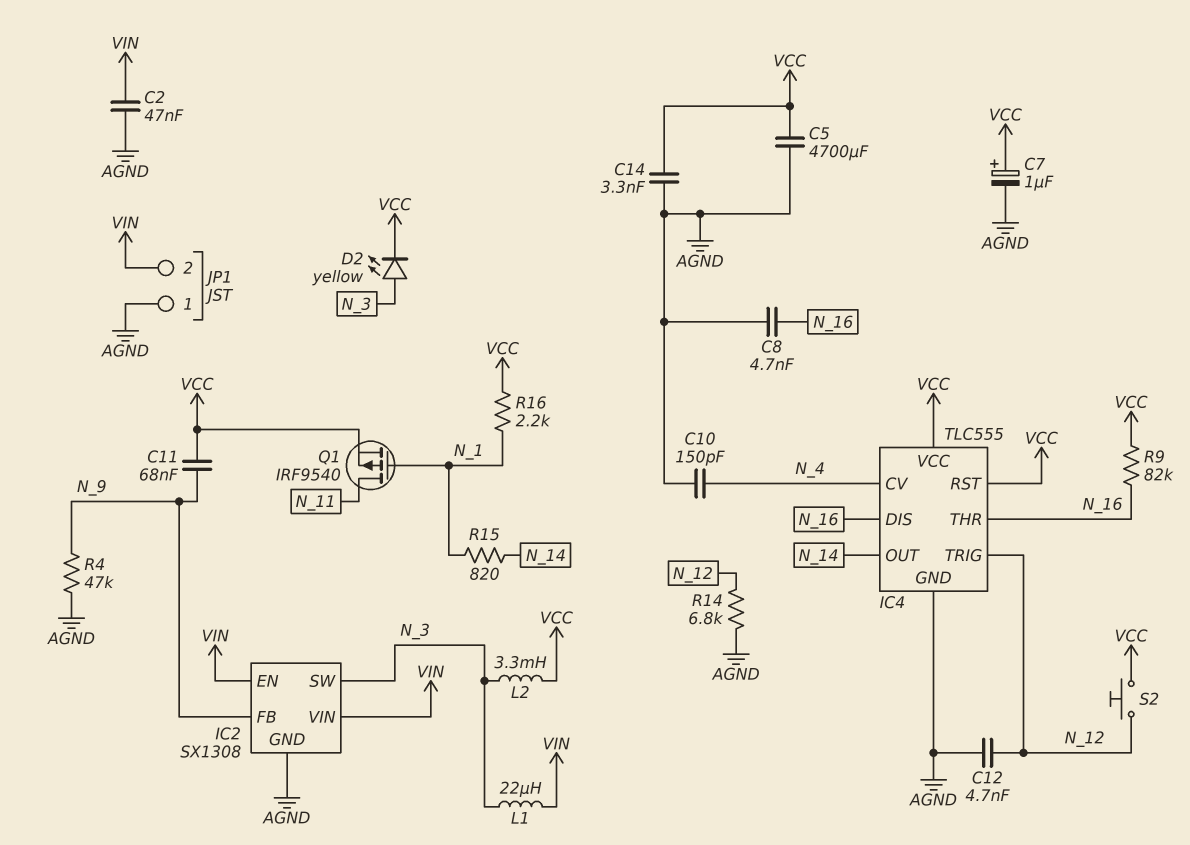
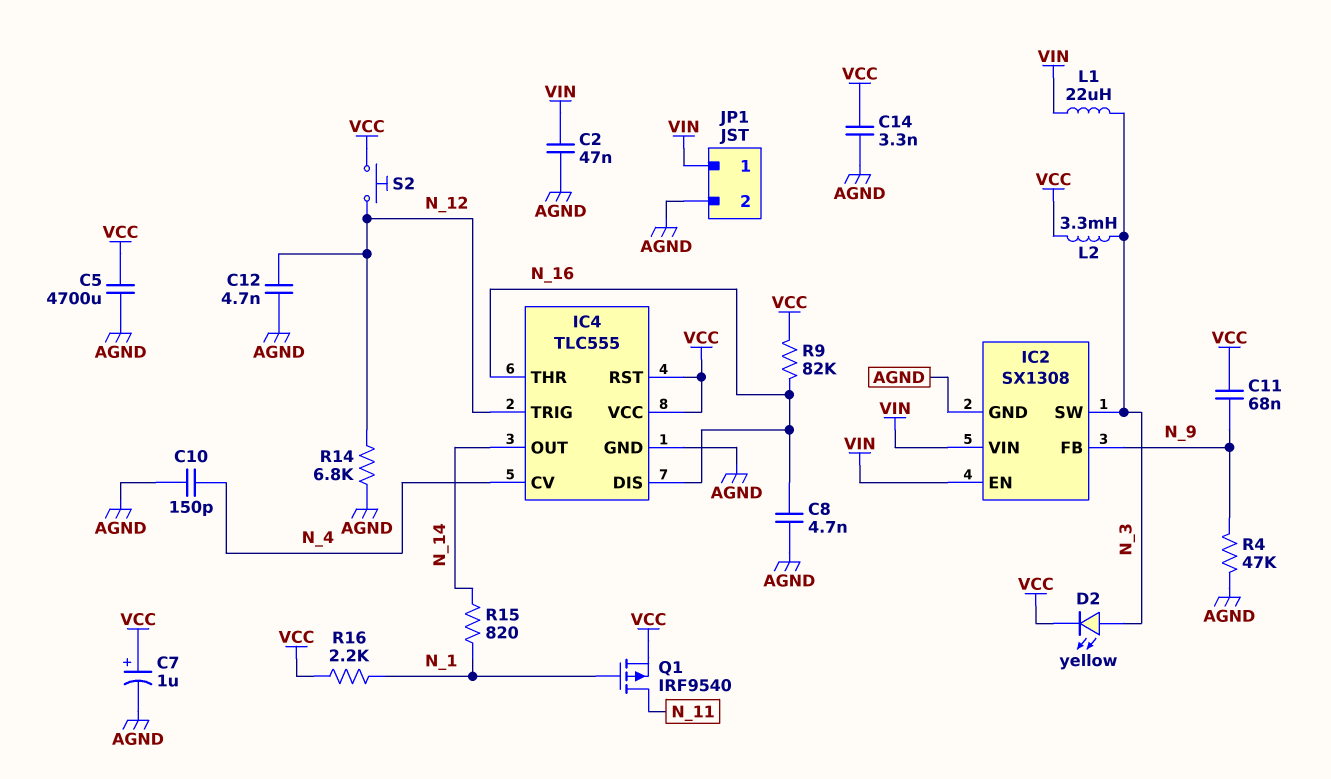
JP1 pin 1: AGND -> VIN
JP1 pin 2: VIN -> AGND

